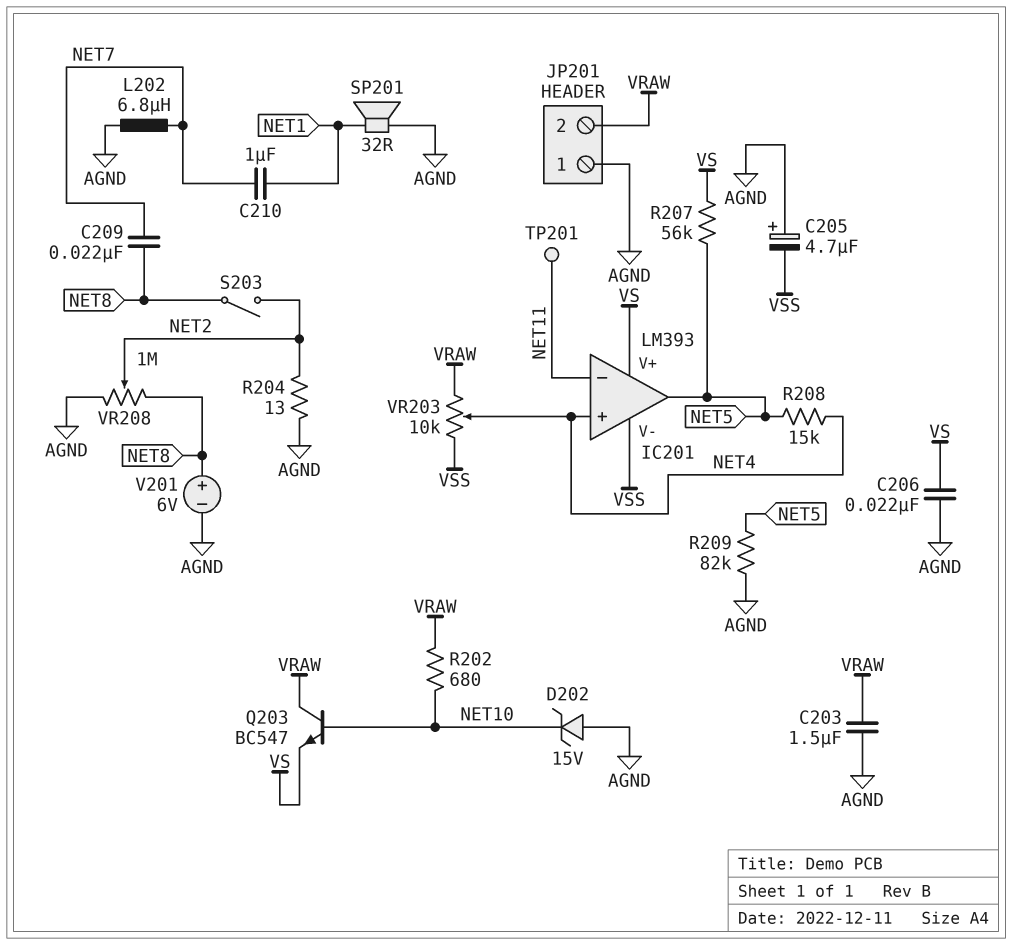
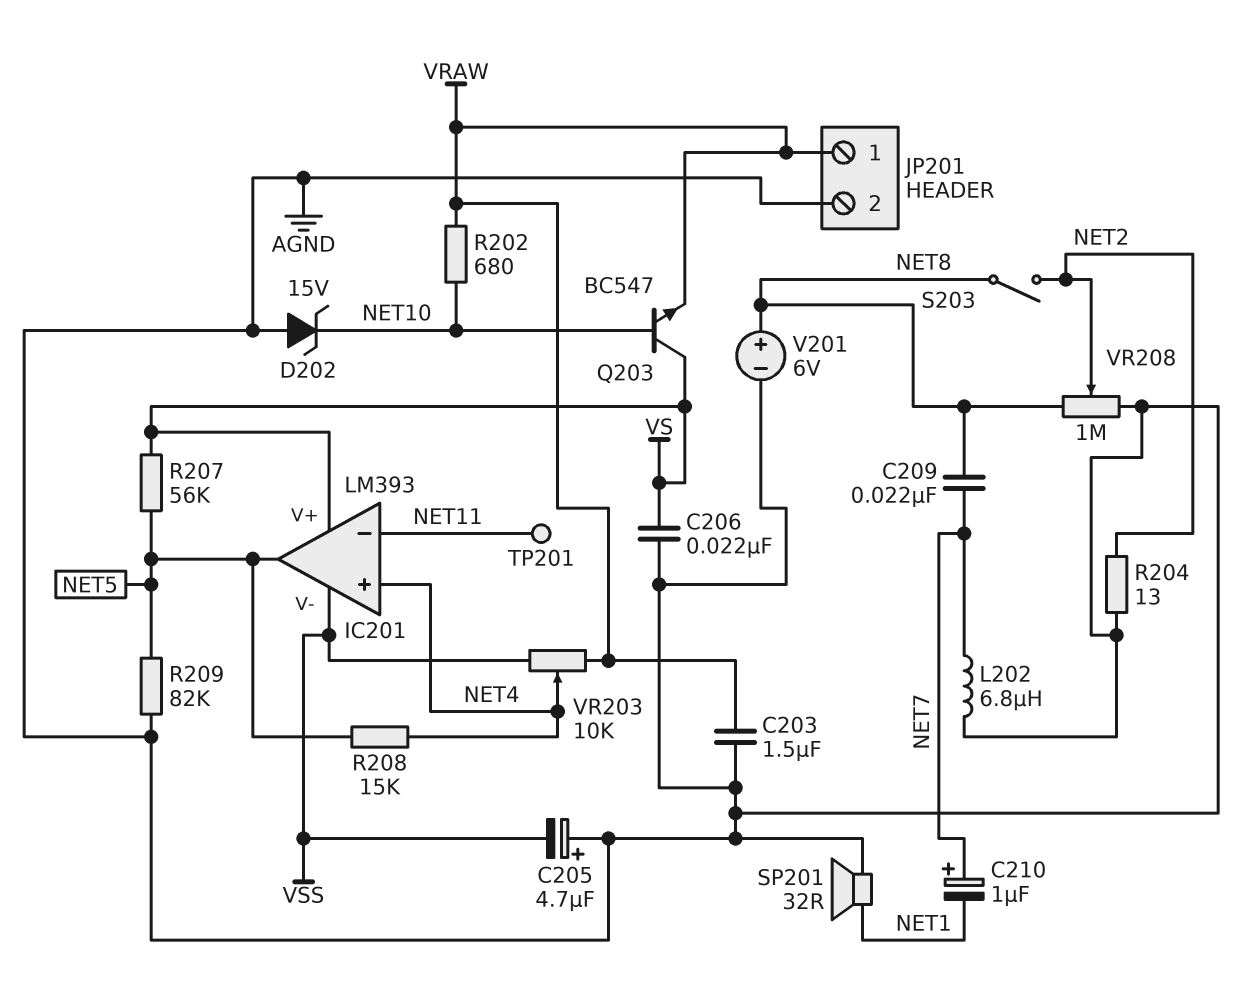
C210: 1uF (NET1, NET7) -> 1uF (plus NET7, minus NET1)
JP201 pin 1: AGND -> VRAW
JP201 pin 2: VRAW -> AGND
Q203: NPN BC547 (B NET10, C VRAW, E VS) -> NPN BC547 (B NET10, C VS, E VRAW)

